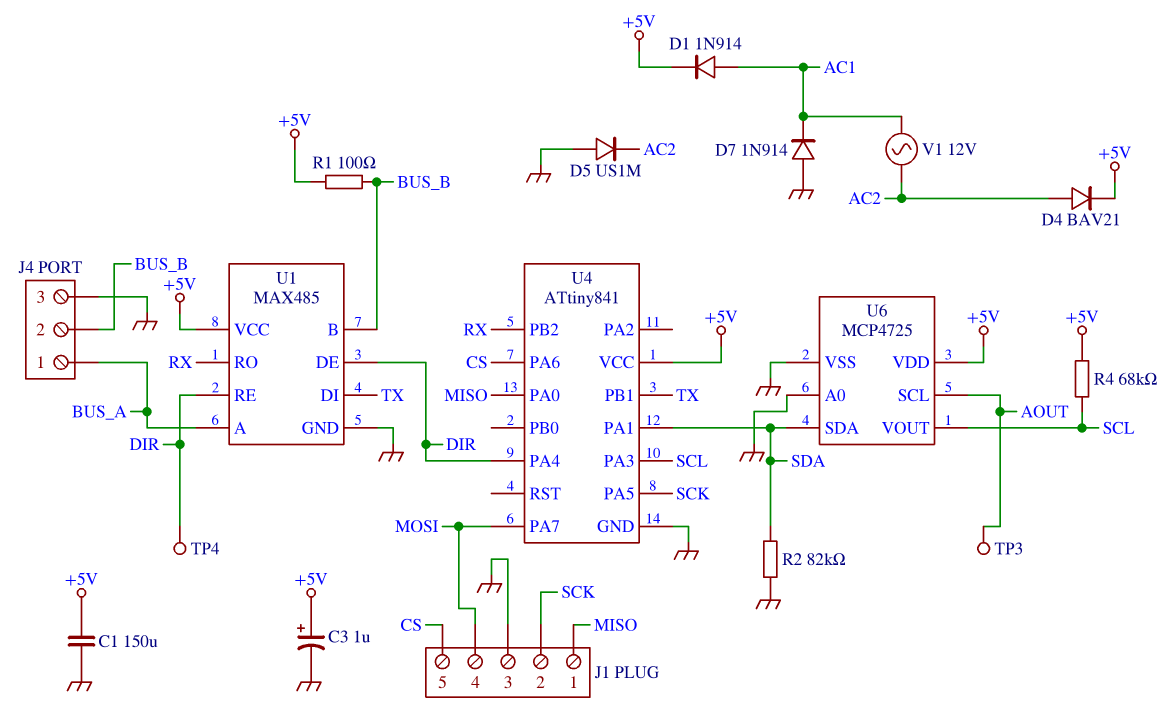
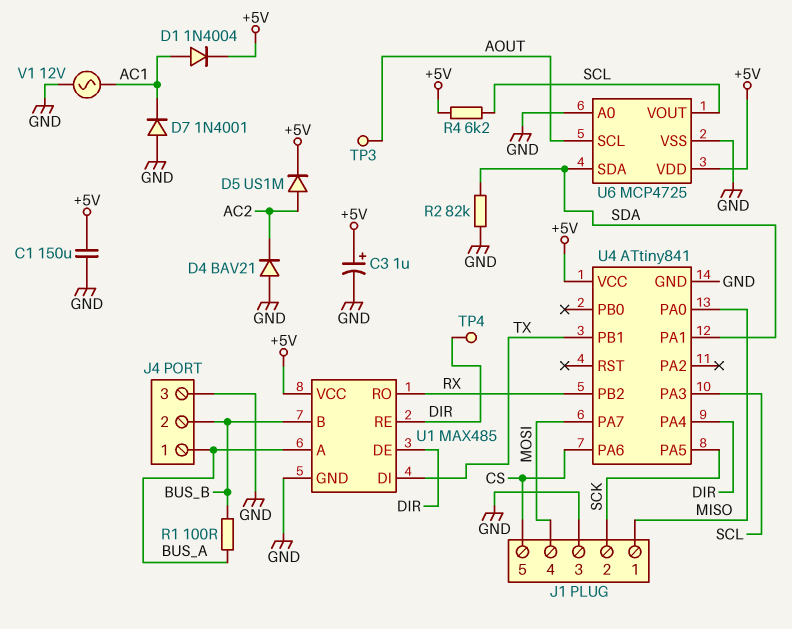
D1: diode 1N914 (A AC1, K +5V) -> diode 1N4004 (A AC1, K +5V)
D4: diode BAV21 (A AC2, K +5V) -> diode BAV21 (A GND, K AC2)
D5: diode US1M (A GND, K AC2) -> diode US1M (A AC2, K +5V)
D7: diode 1N914 (A GND, K AC1) -> diode 1N4001 (A GND, K AC1)
R1: 100 (+5V, BUS_B) -> 100 (BUS_A, BUS_B)
R4: 68k (+5V, SCL) -> 6.2k (+5V, SCL)
V1: AC 12V (AC1, AC2) -> AC 12V (AC1, GND)

